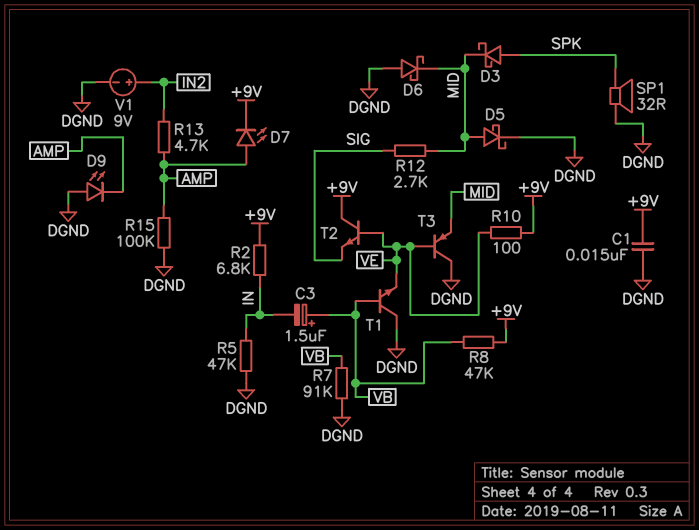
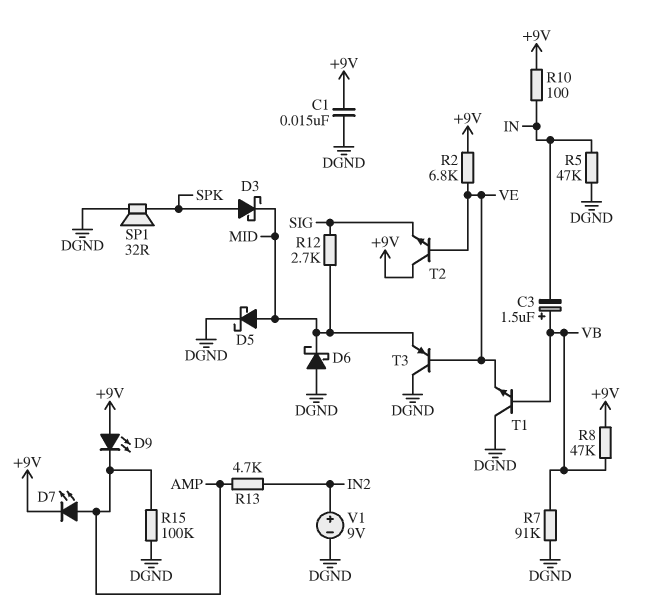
D9: LED (A DGND, K AMP) -> LED (A +9V, K AMP)
R2: 6.8k (+9V, IN) -> 6.8k (+9V, VE)
R10: 100 (+9V, VE) -> 100 (+9V, IN)

